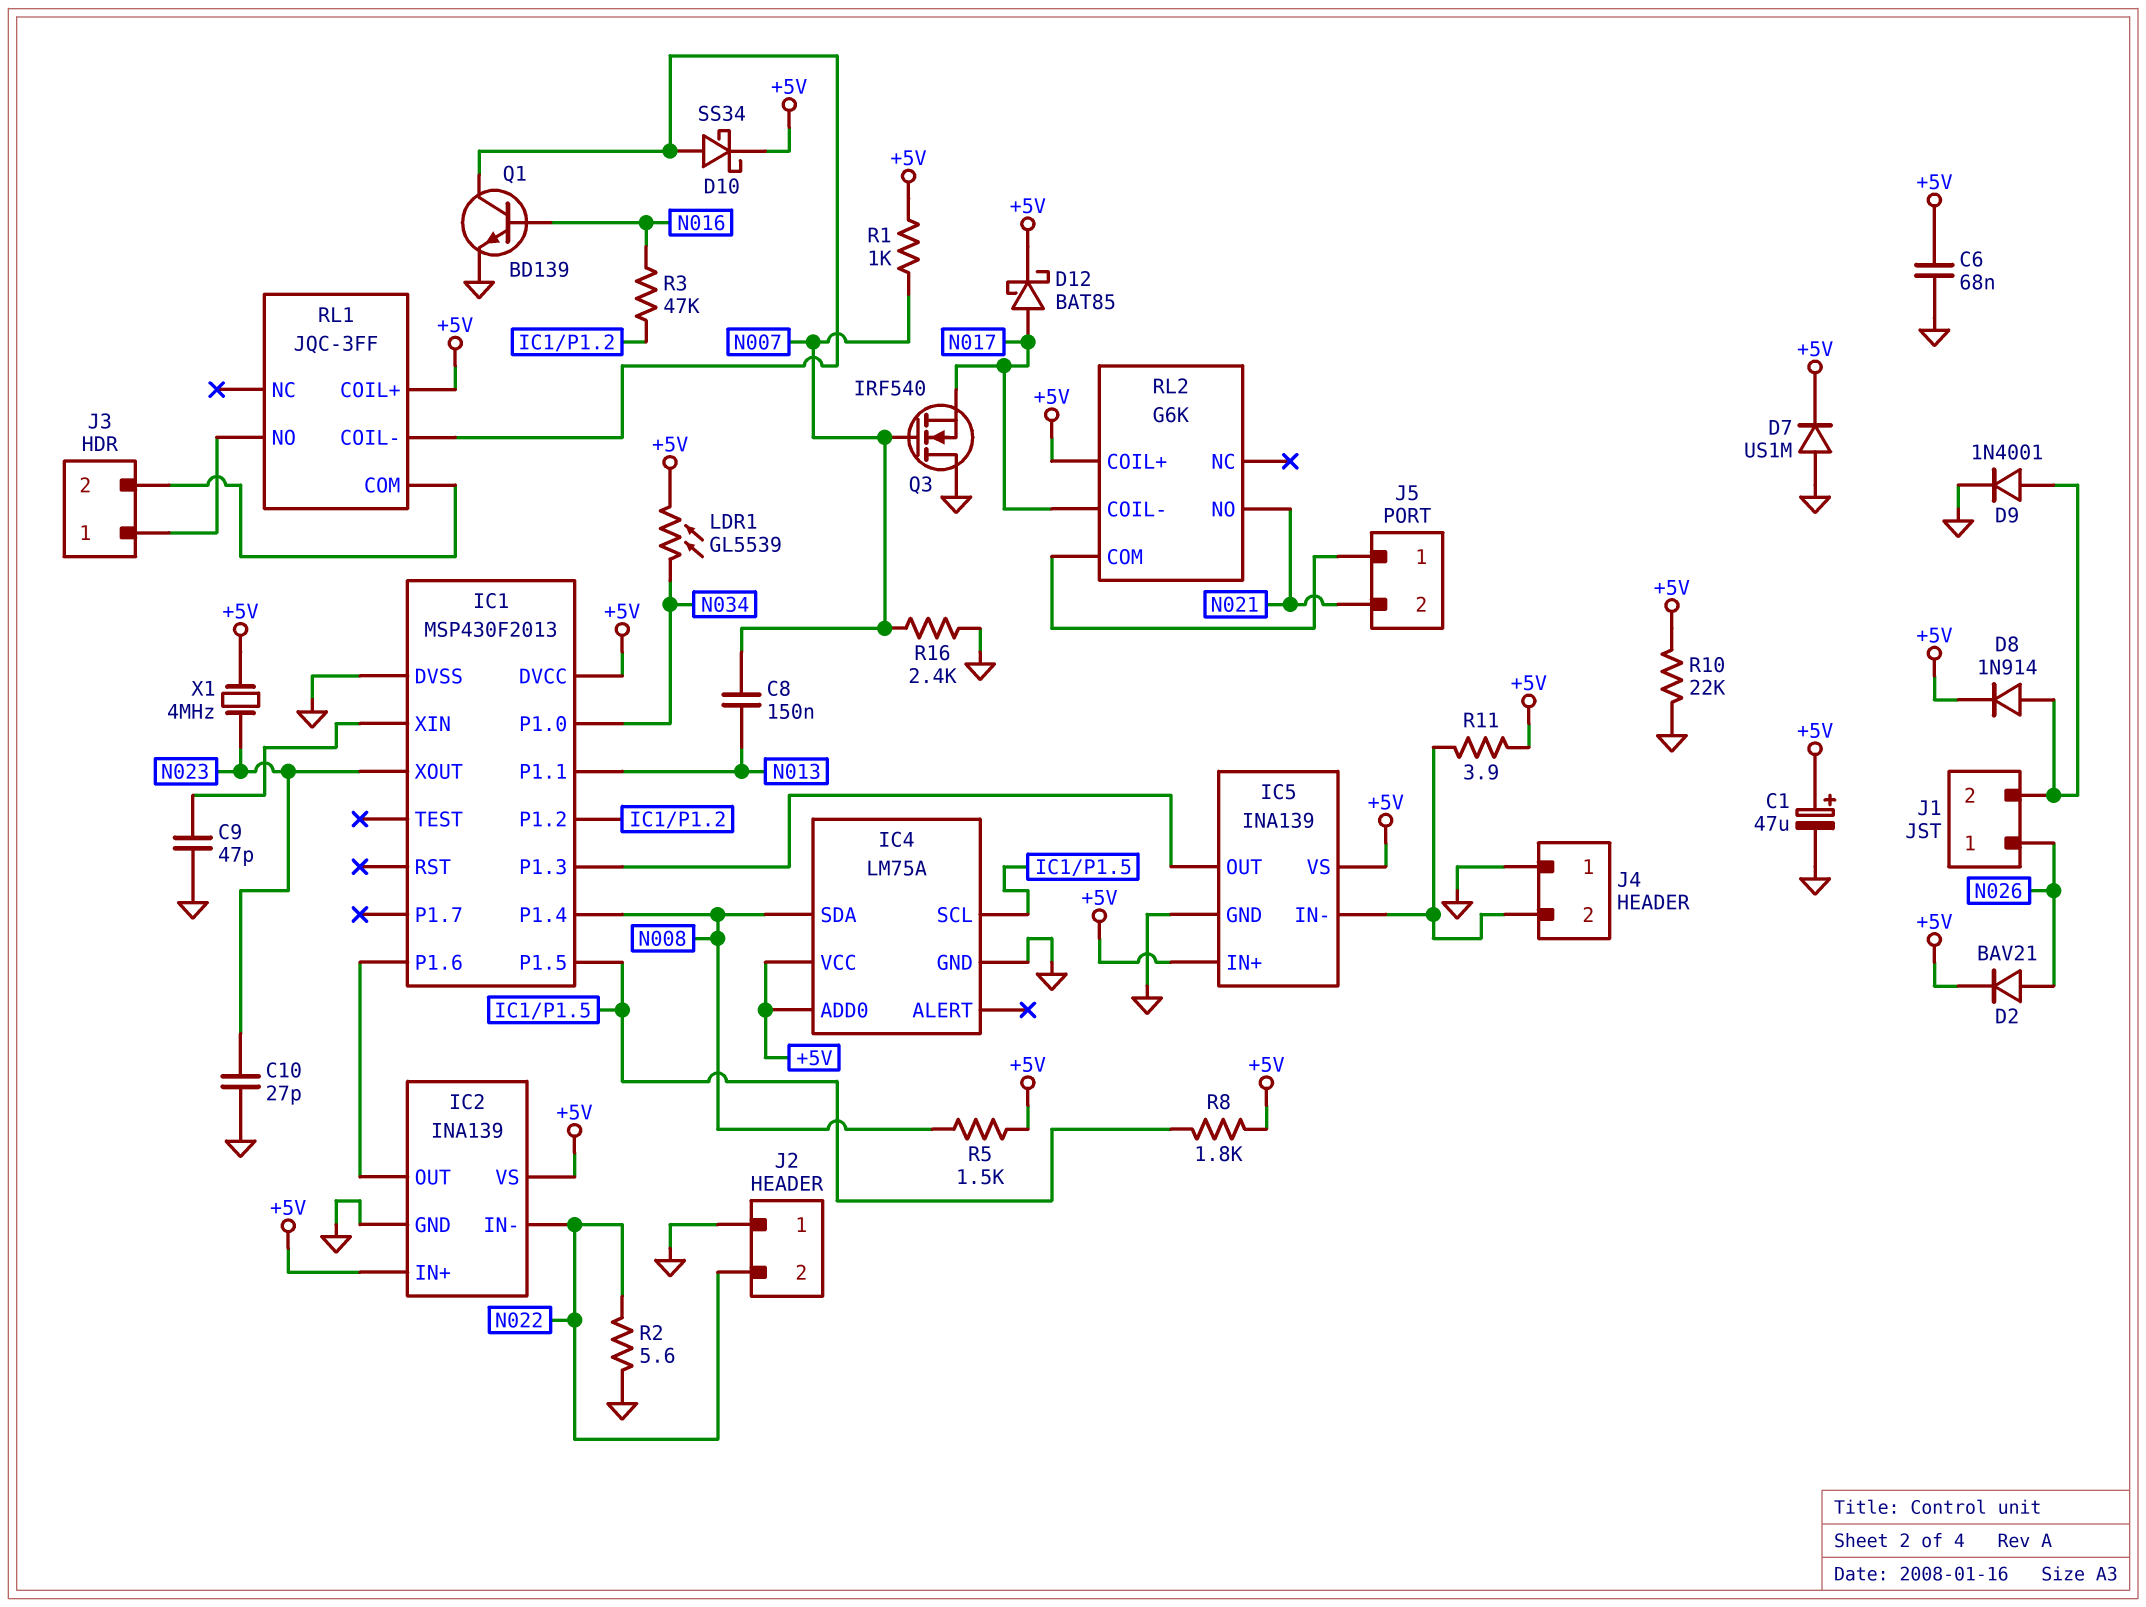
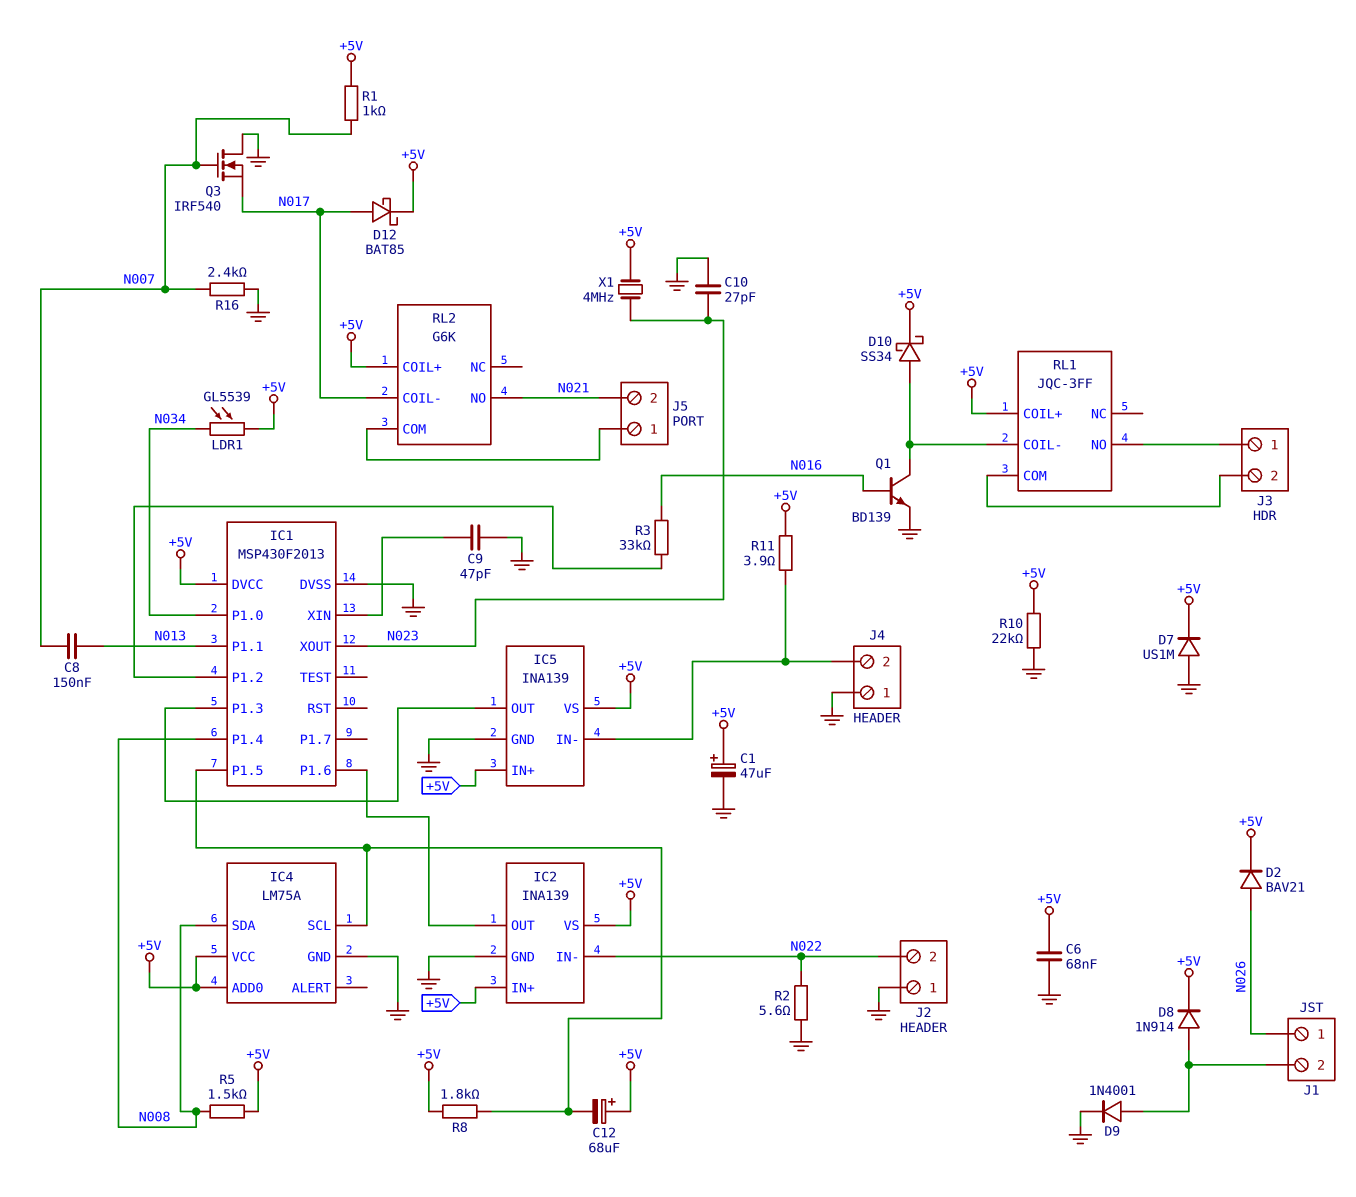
C12: none -> 68uF (plus +5V, minus IC1/P1.5)
R3: 47k (IC1/P1.2, N016) -> 33k (IC1/P1.2, N016)

